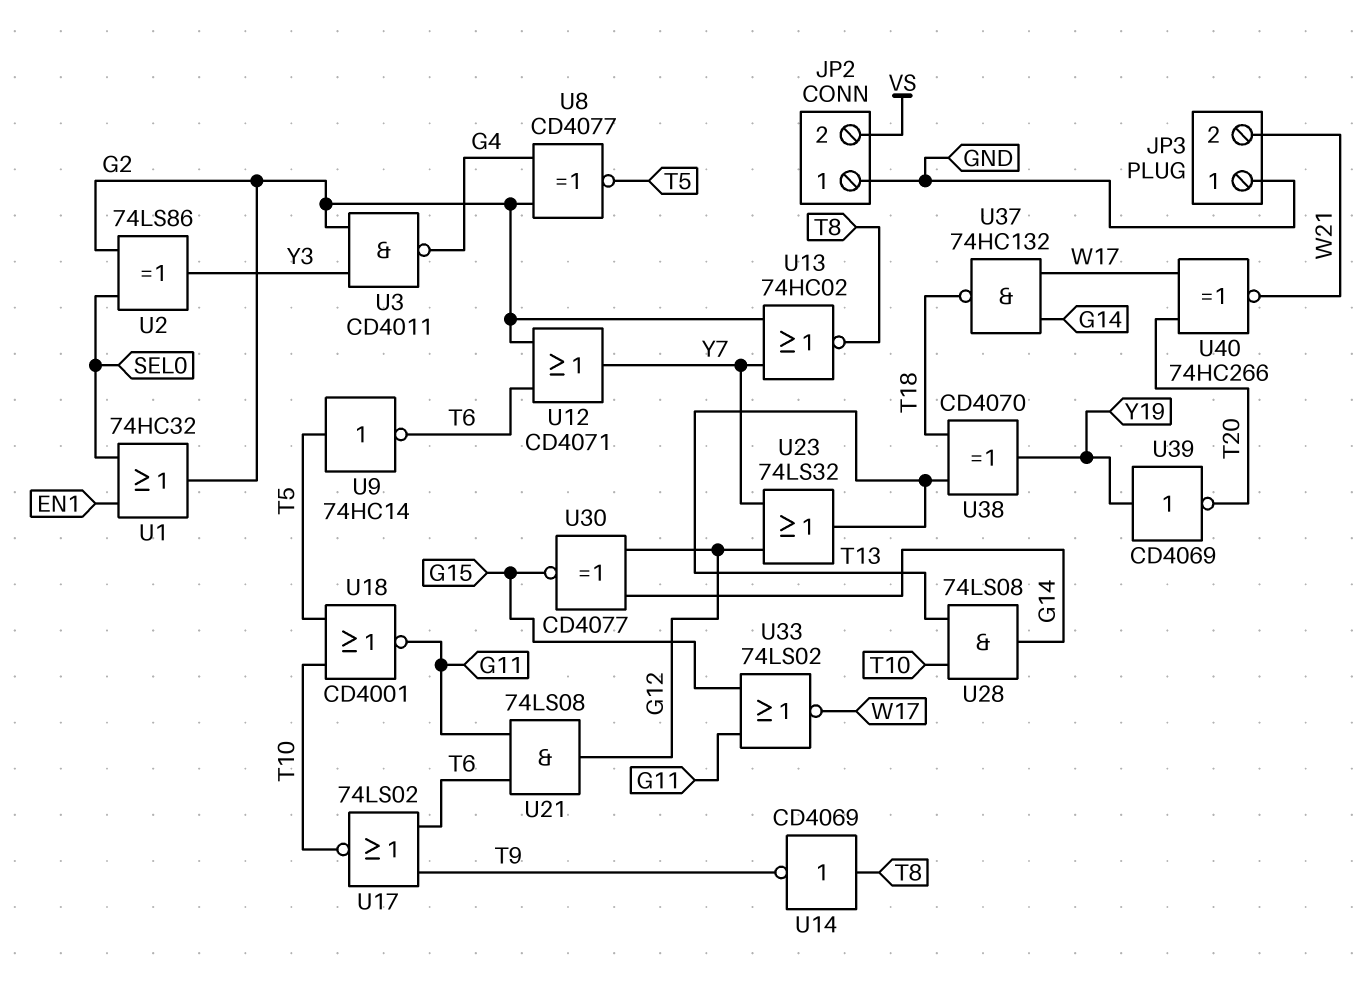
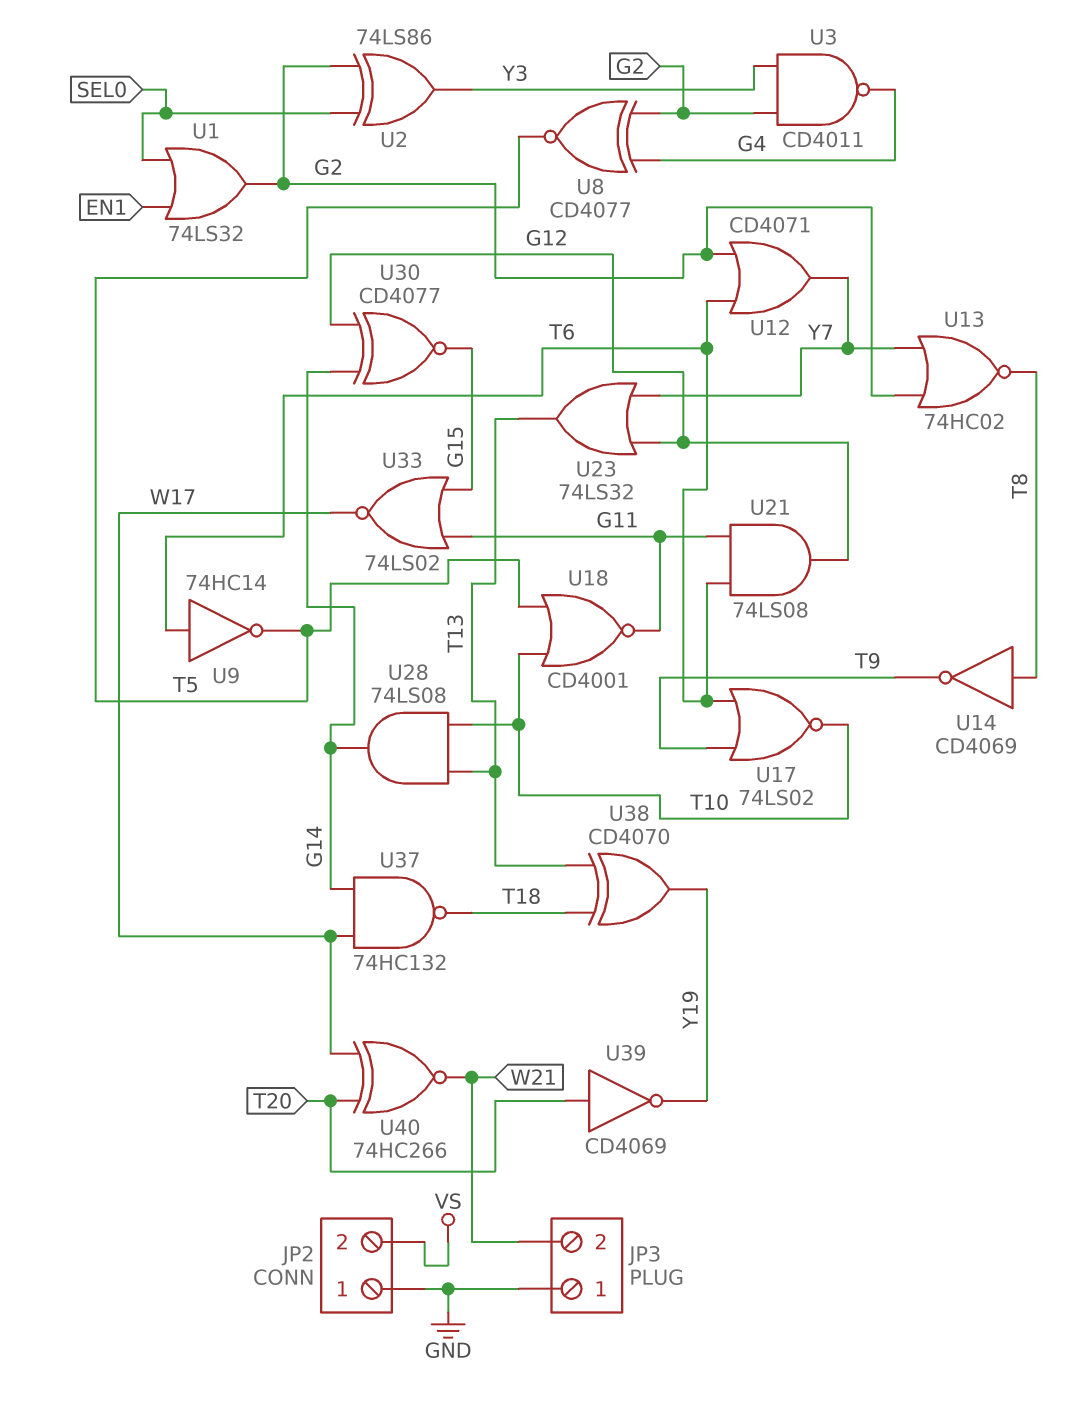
U1: OR 74HC32 (in EN1, in SEL0, out G2) -> OR 74LS32 (in EN1, in SEL0, out G2)
U9: NOT 74HC14 (in T5, out T6) -> NOT 74HC14 (in T6, out T5)
U39: NOT CD4069 (in Y19, out T20) -> NOT CD4069 (in T20, out Y19)

